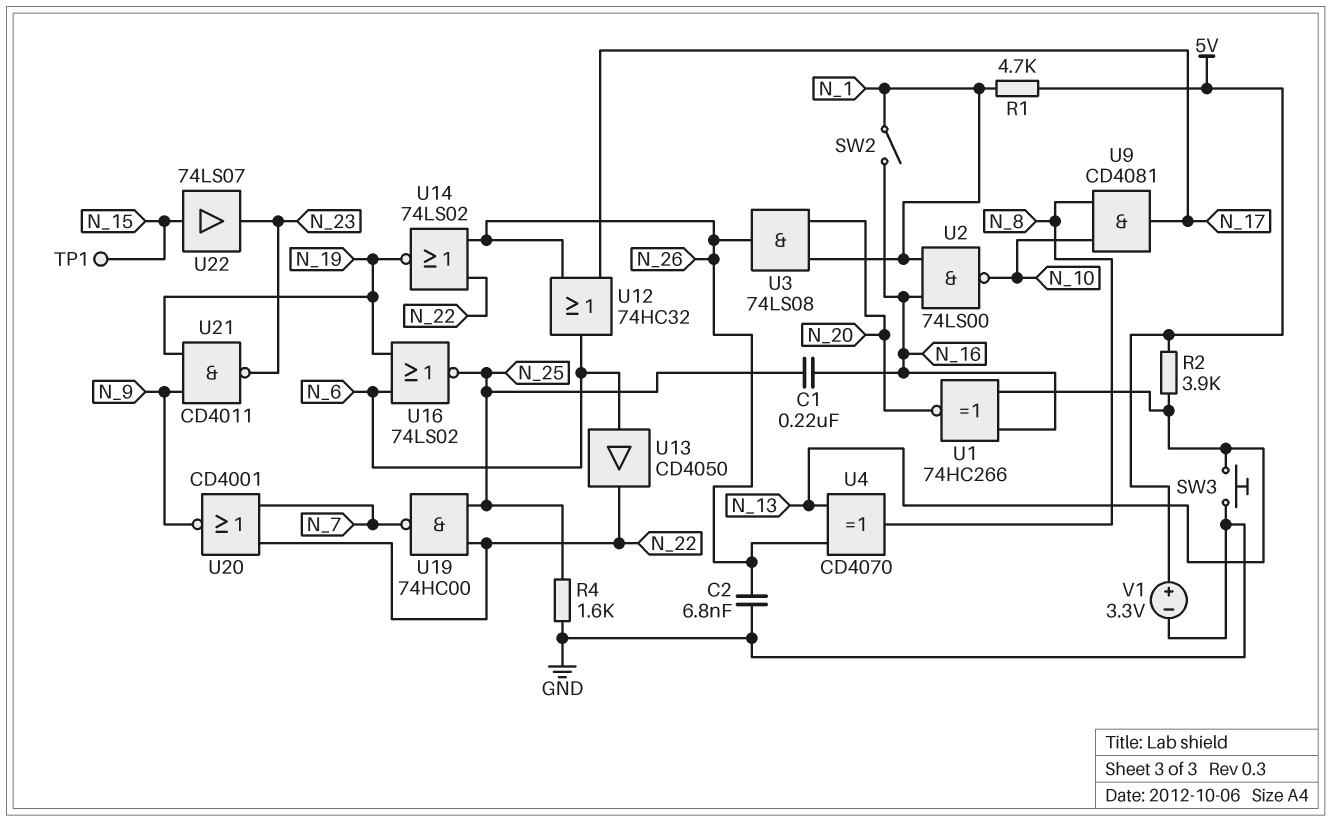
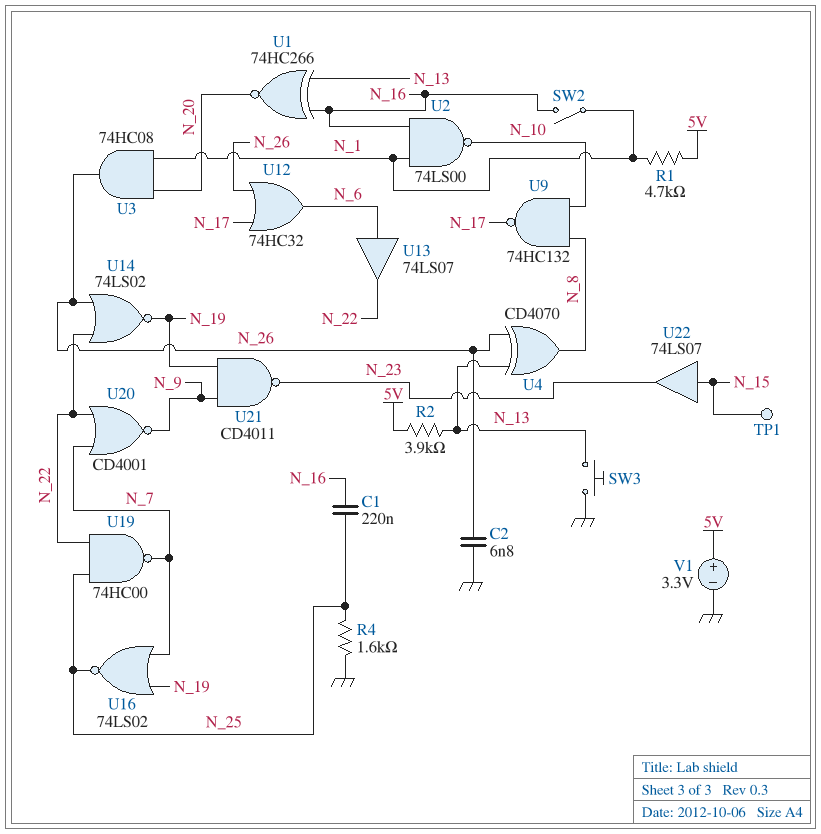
U3: AND 74LS08 (in N_1, in N_20, out N_26) -> AND 74HC08 (in N_1, in N_20, out N_26)
U9: AND CD4081 (in N_8, in N_10, out N_17) -> NAND 74HC132 (in N_8, in N_10, out N_17)
U13: buffer CD4050 (in N_6, out N_22) -> buffer 74LS07 (in N_6, out N_22)
U16: NOR 74LS02 (in N_6, in N_19, out N_25) -> NOR 74LS02 (in N_7, in N_19, out N_25)

